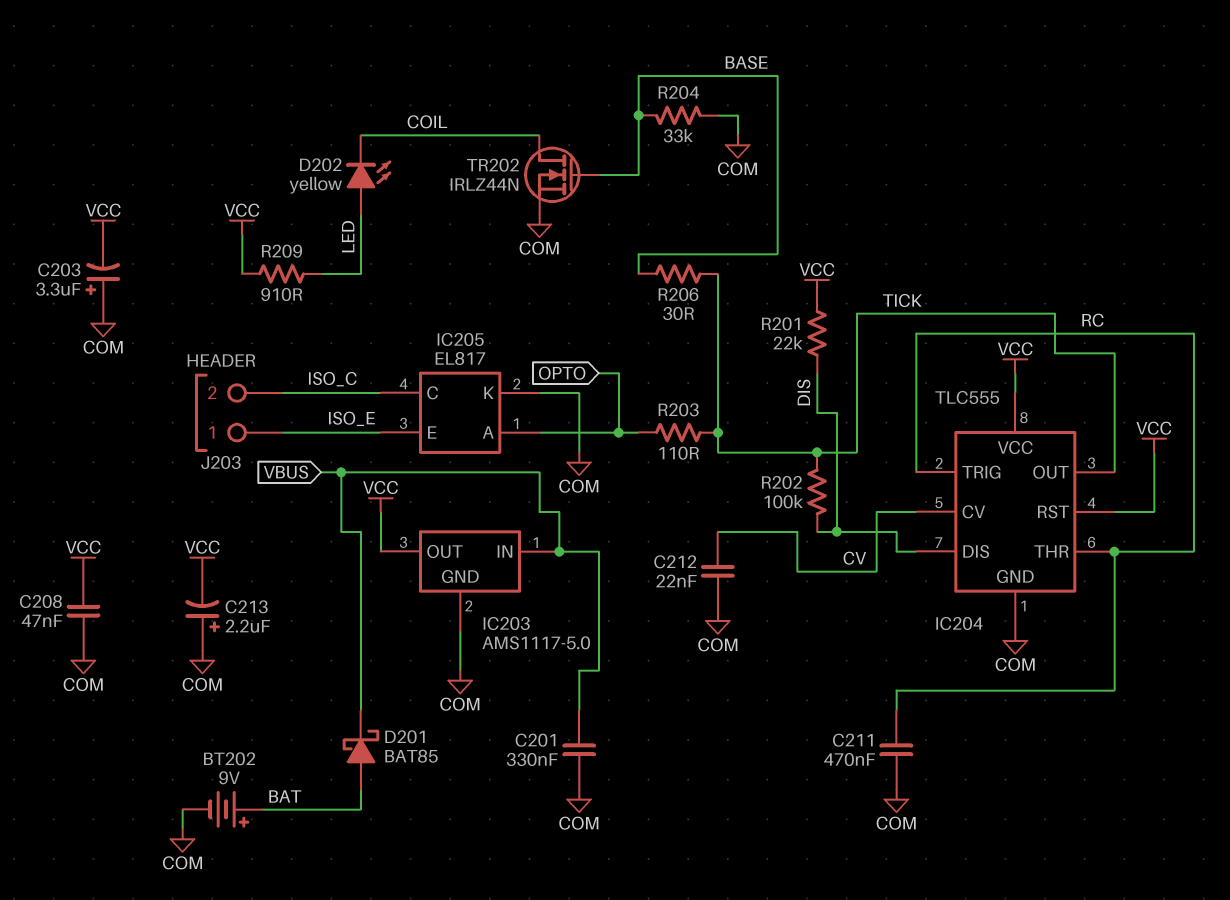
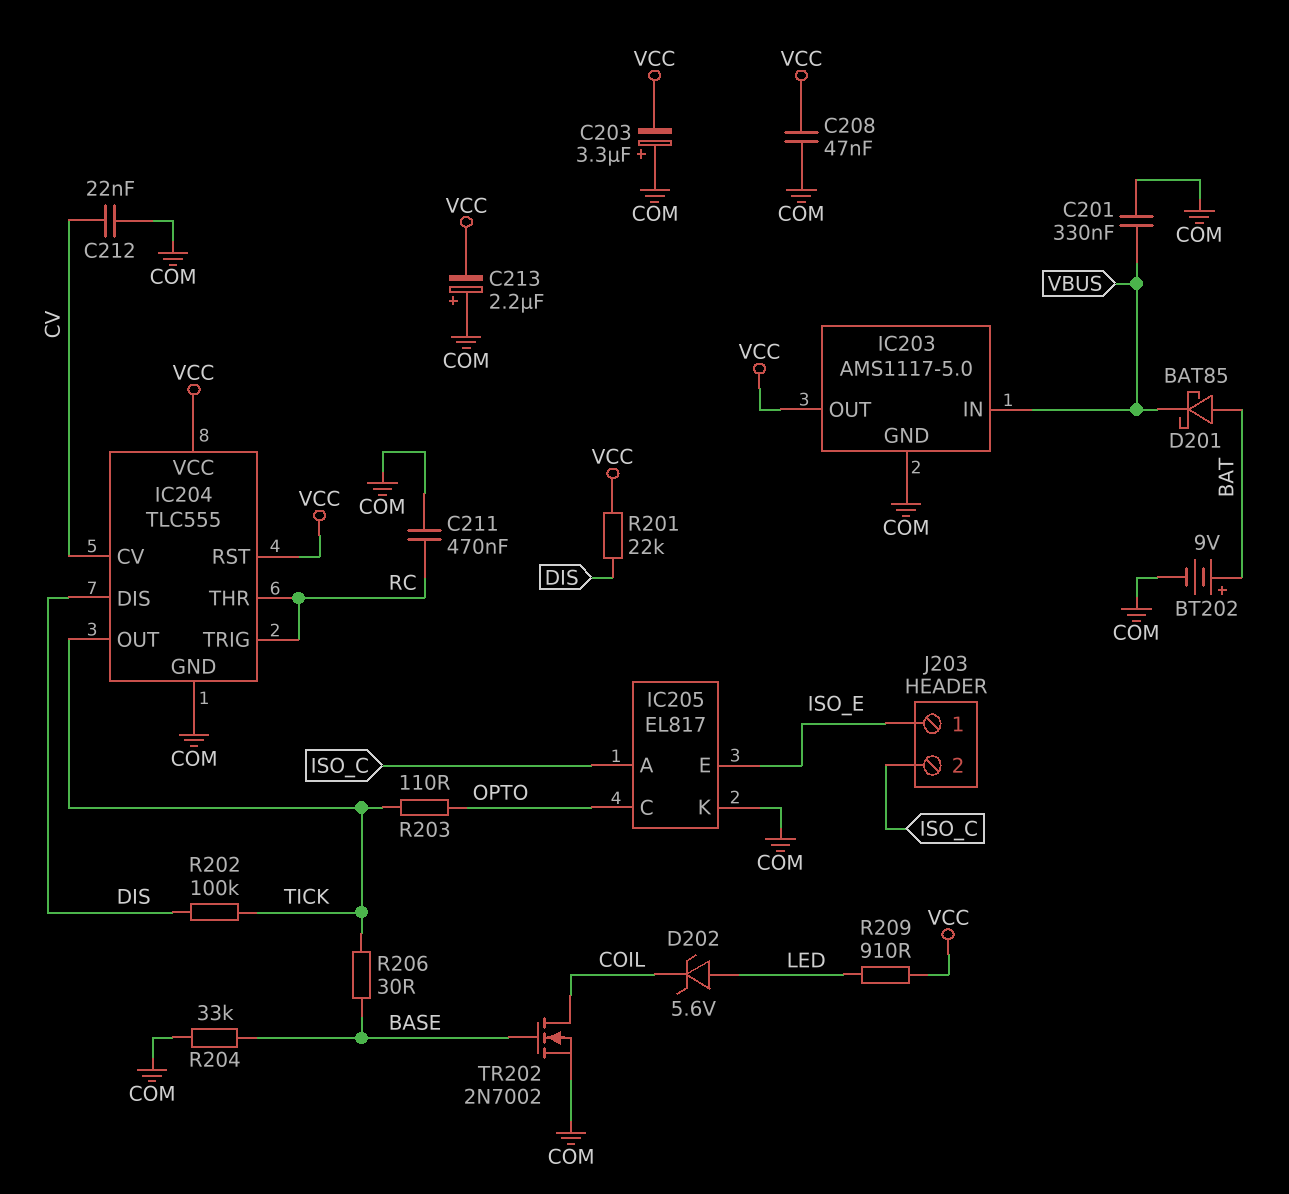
D202: LED yellow (A LED, K COIL) -> zener 5.6V (A LED, K COIL)
IC205 pin A: OPTO -> ISO_C
IC205 pin C: ISO_C -> OPTO
TR202: NMOS IRLZ44N (G BASE, D COIL, S COM) -> NMOS 2N7002 (G BASE, D COIL, S COM)

